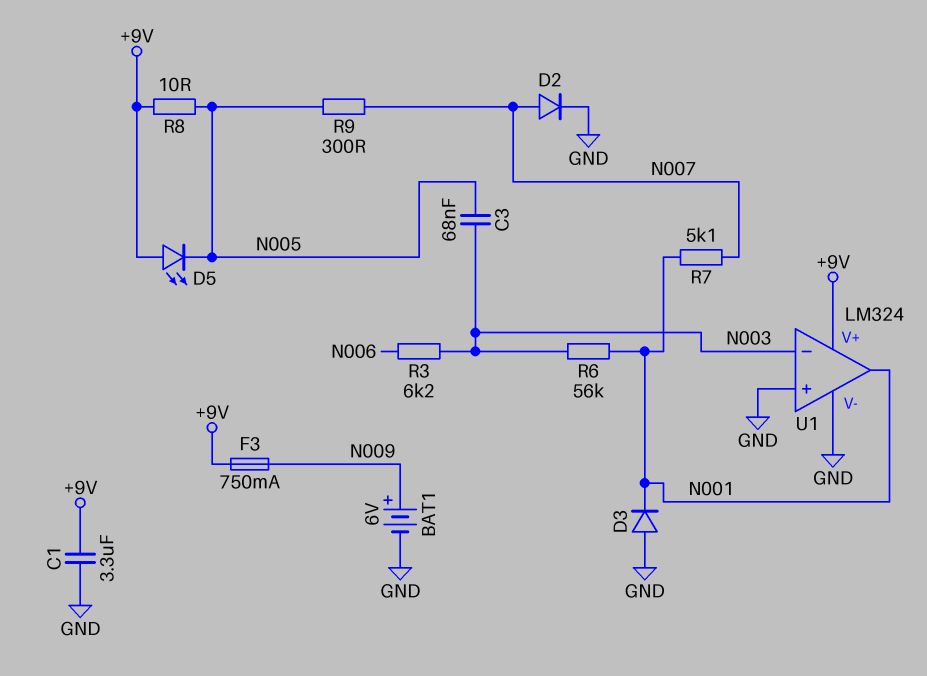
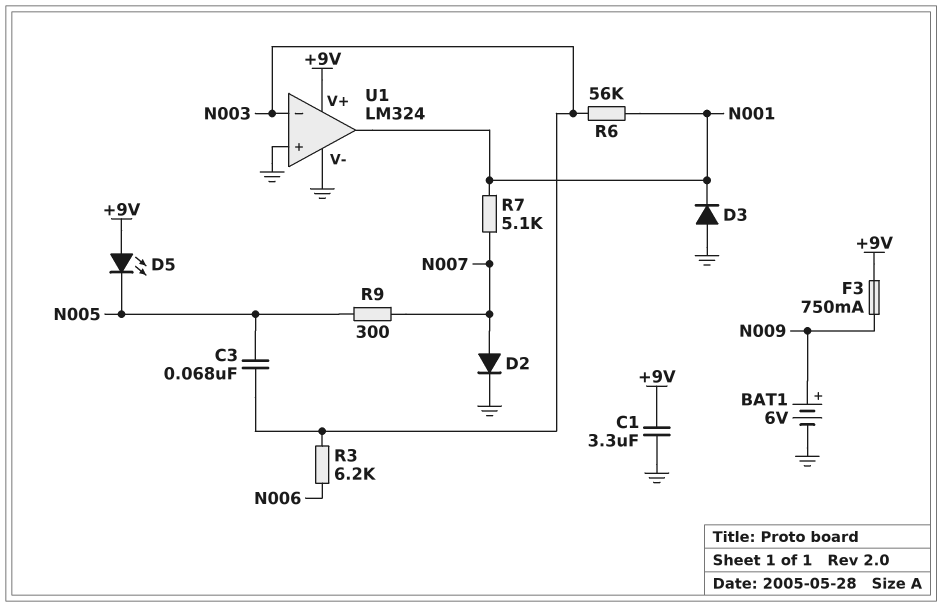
R8: 10 (+9V, N005) -> none

